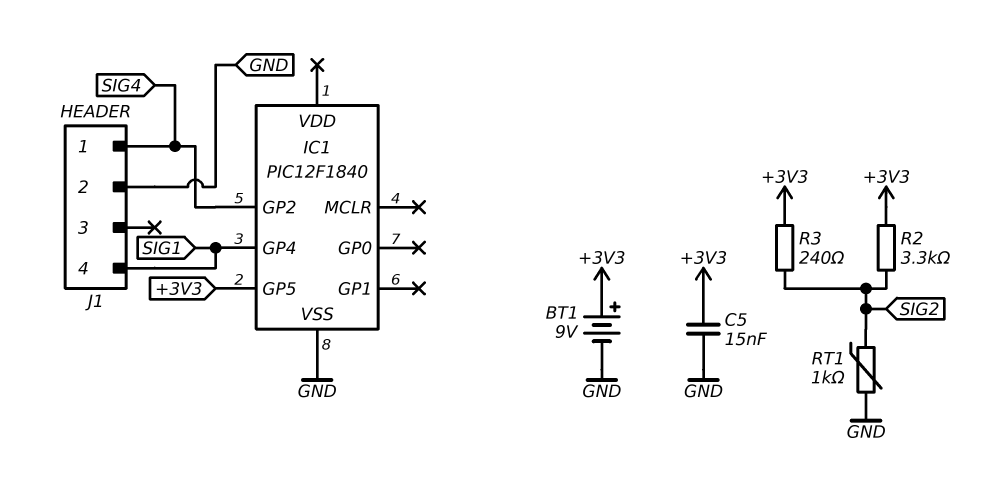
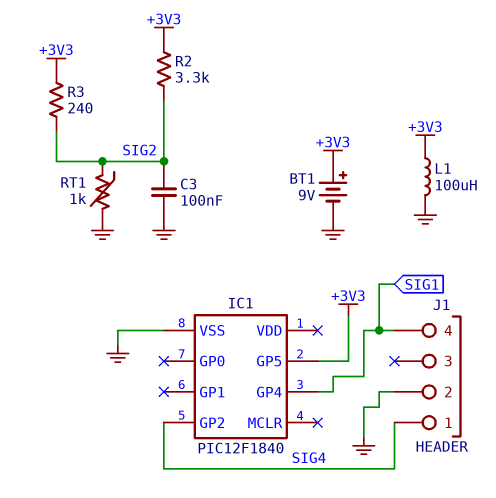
C3: none -> 100nF (GND, SIG2)
C5: 15nF (+3V3, GND) -> none
L1: none -> 100uH (+3V3, GND)

